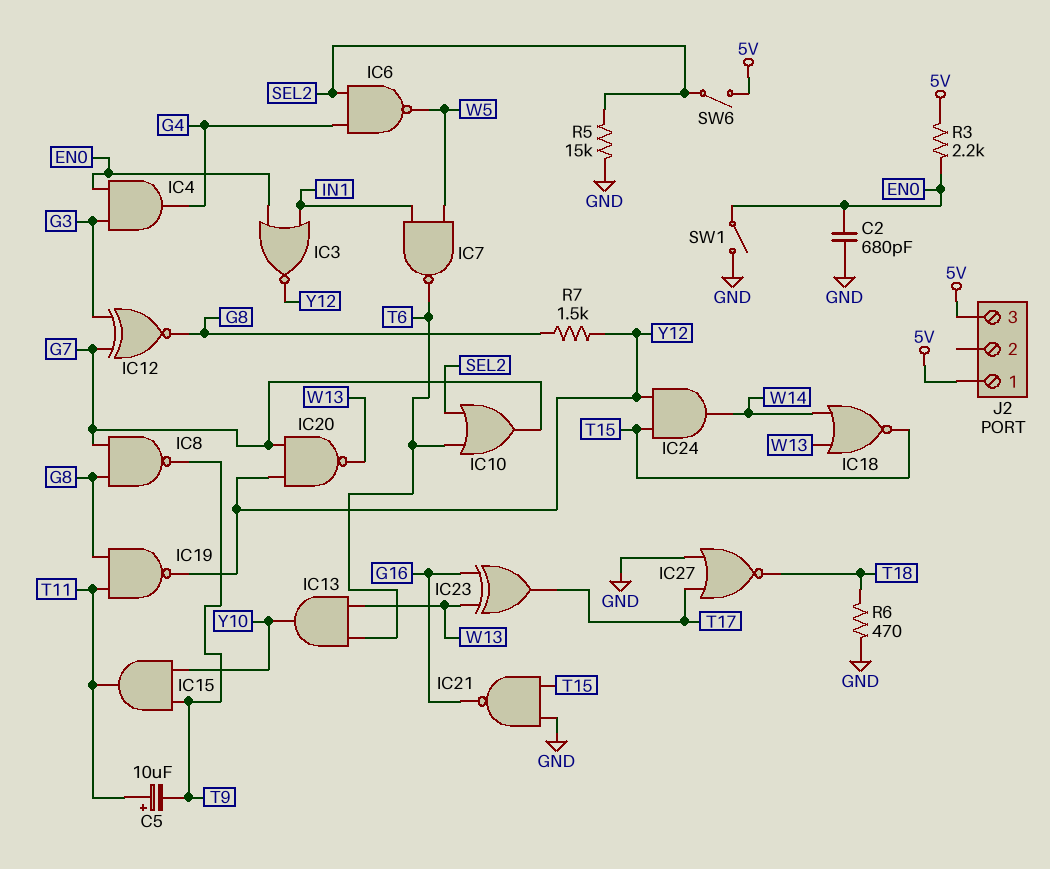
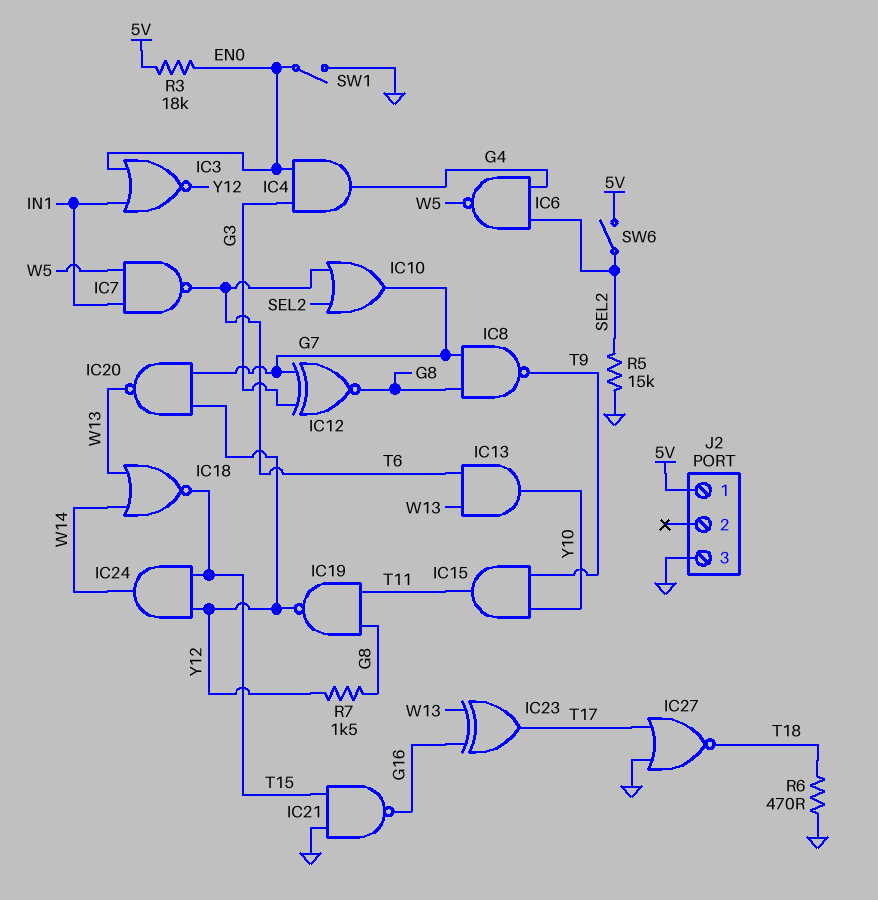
C2: 680pF (EN0, GND) -> none
C5: 10uF (plus T11, minus T9) -> none
J2 pin 3: 5V -> GND
R3: 2.2k (5V, EN0) -> 18k (5V, EN0)

